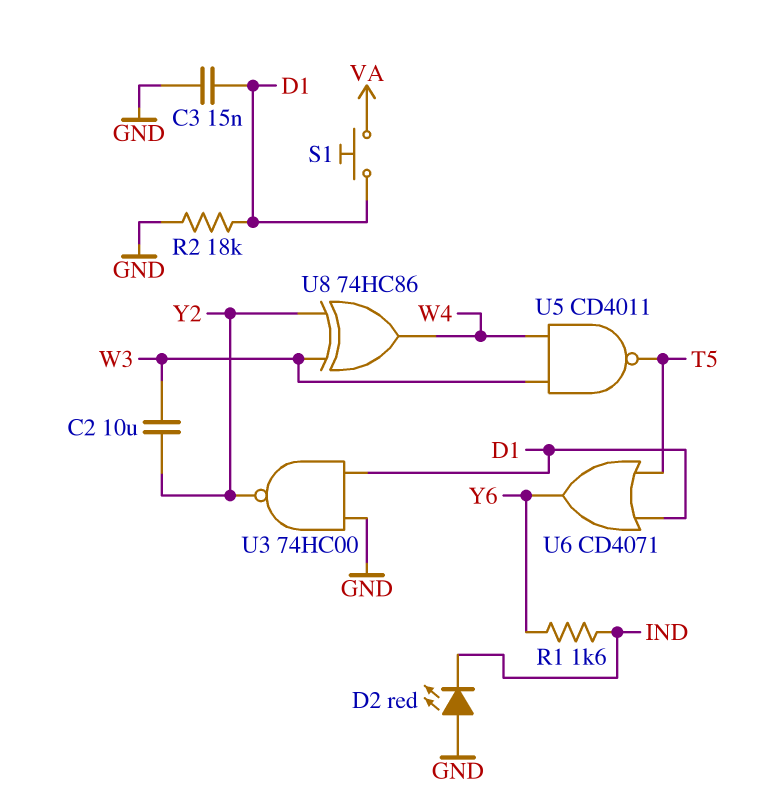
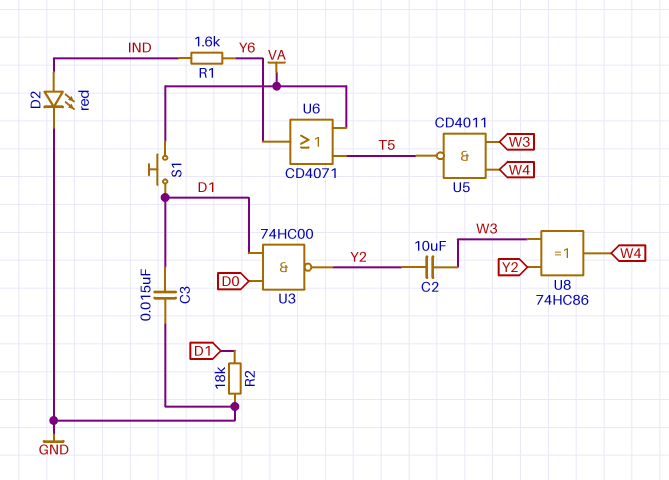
D2: LED red (A GND, K IND) -> LED red (A IND, K GND)
U3: NAND 74HC00 (in D1, in GND, out Y2) -> NAND 74HC00 (in D0, in D1, out Y2)
U6: OR CD4071 (in D1, in T5, out Y6) -> OR CD4071 (in T5, in VA, out Y6)

